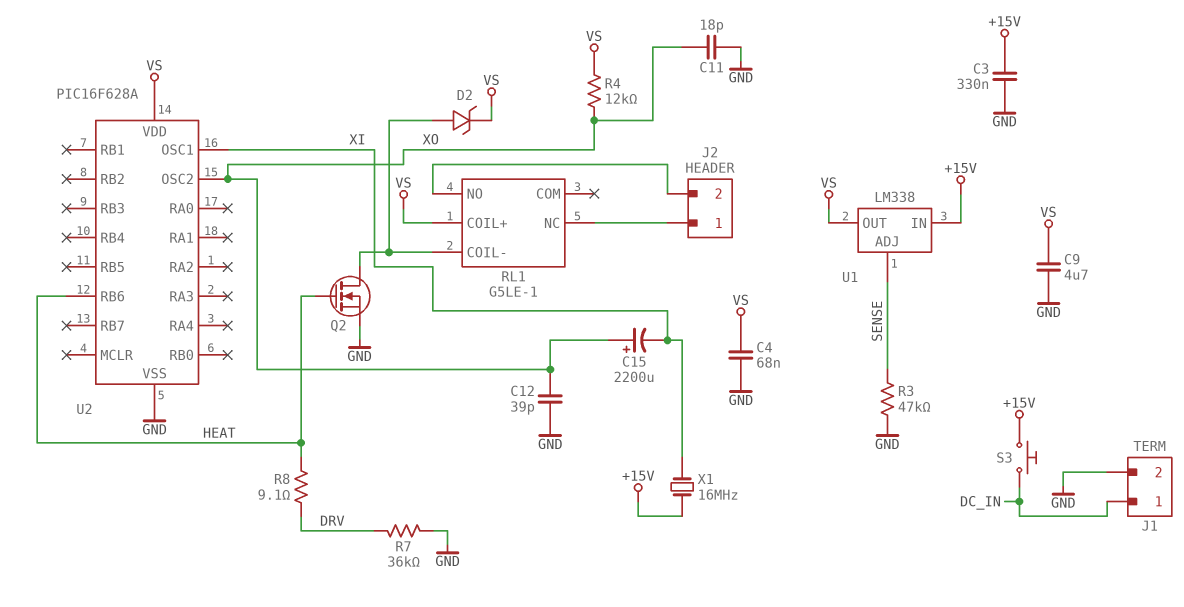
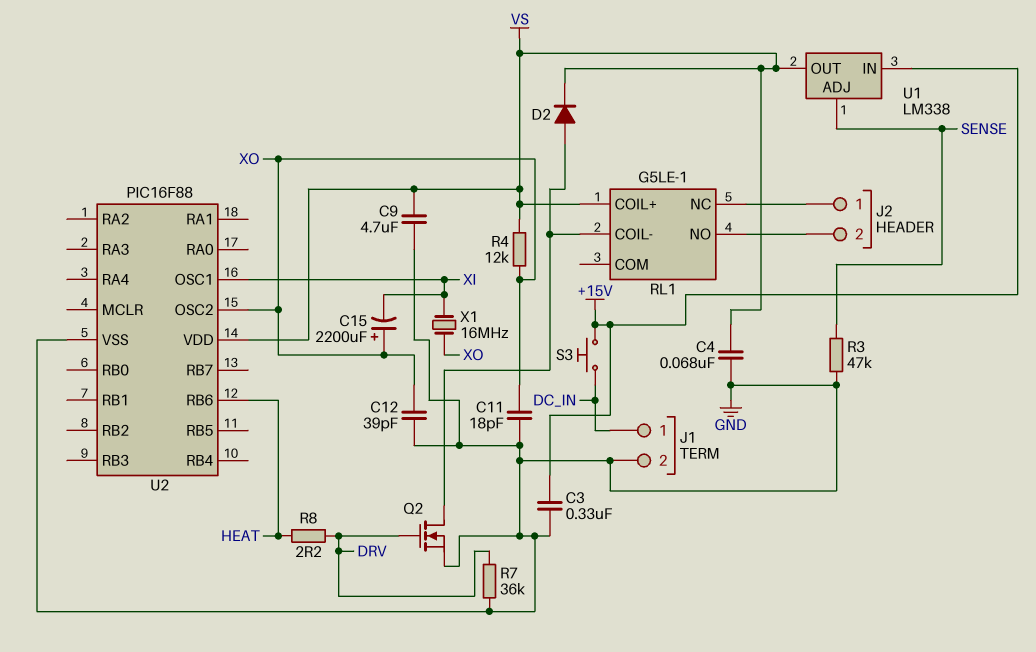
D2: zener (A RL1/COIL-, K VS) -> diode (A RL1/COIL-, K VS)
Q2: NMOS (G HEAT, D RL1/COIL-, S GND) -> NMOS (G DRV, D RL1/COIL-, S GND)
R8: 9.1 (DRV, HEAT) -> 2.2 (DRV, HEAT)
U2: PIC16F628A -> PIC16F88
X1: 16MHz (+15V, XI) -> 16MHz (XI, XO)

